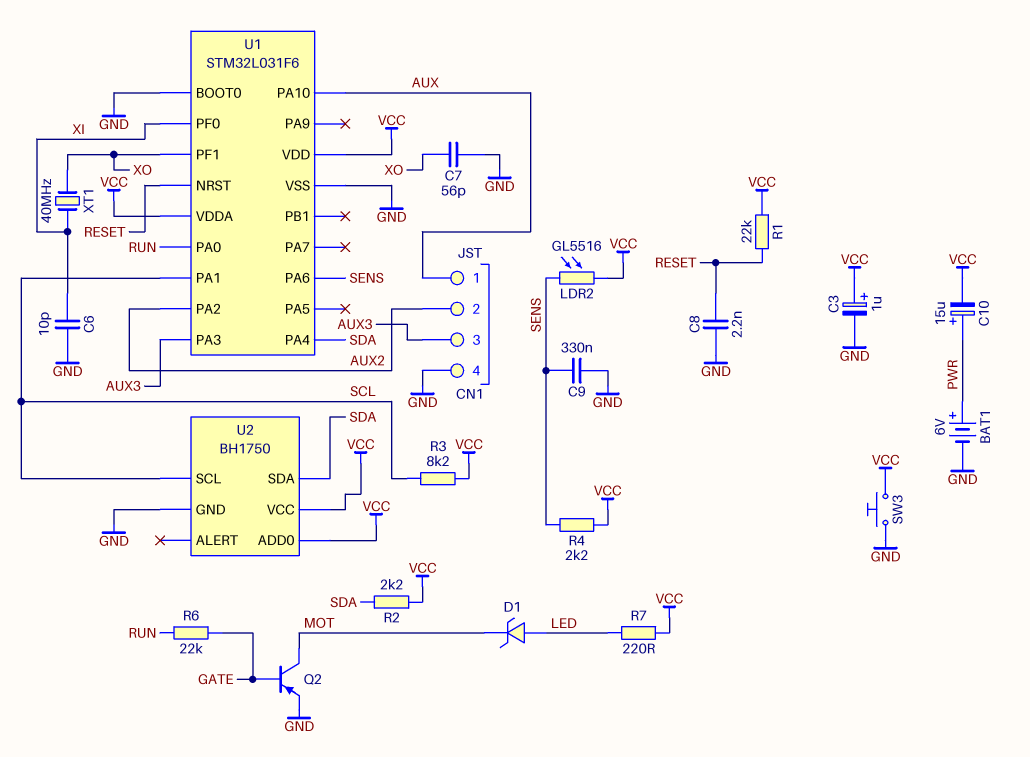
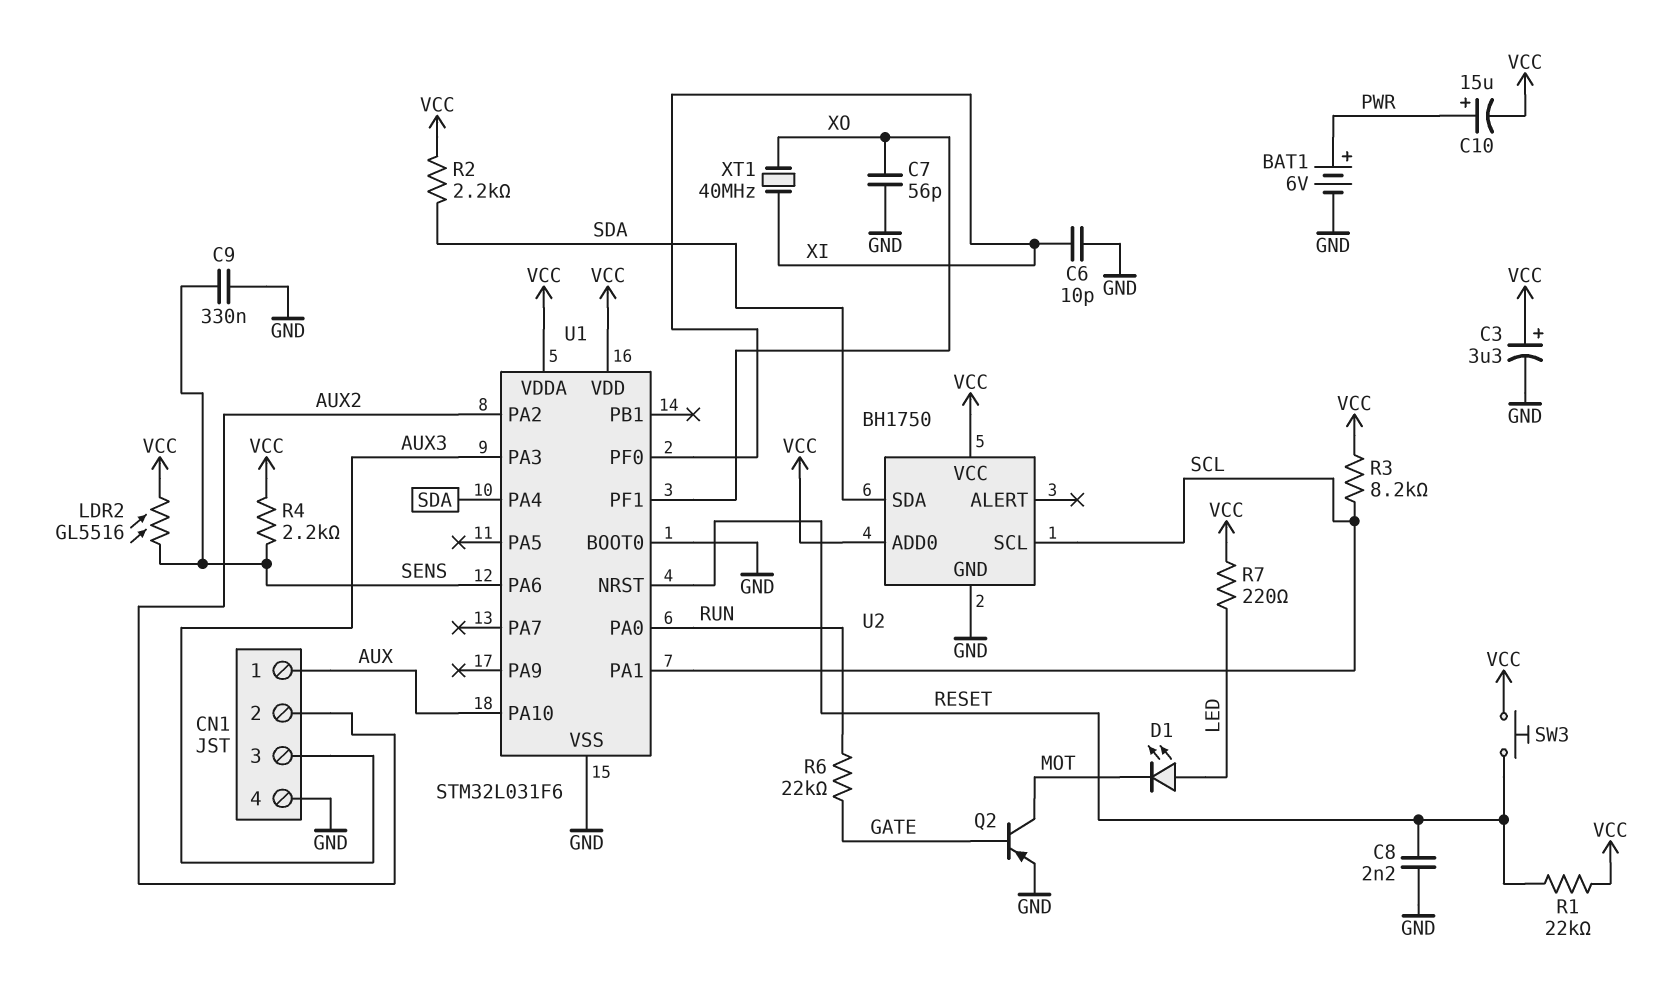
C3: 1uF (plus VCC, minus GND) -> 3.3uF (plus VCC, minus GND)
D1: zener (A LED, K MOT) -> LED (A LED, K MOT)
SW3: button (GND, VCC) -> button (RESET, VCC)

